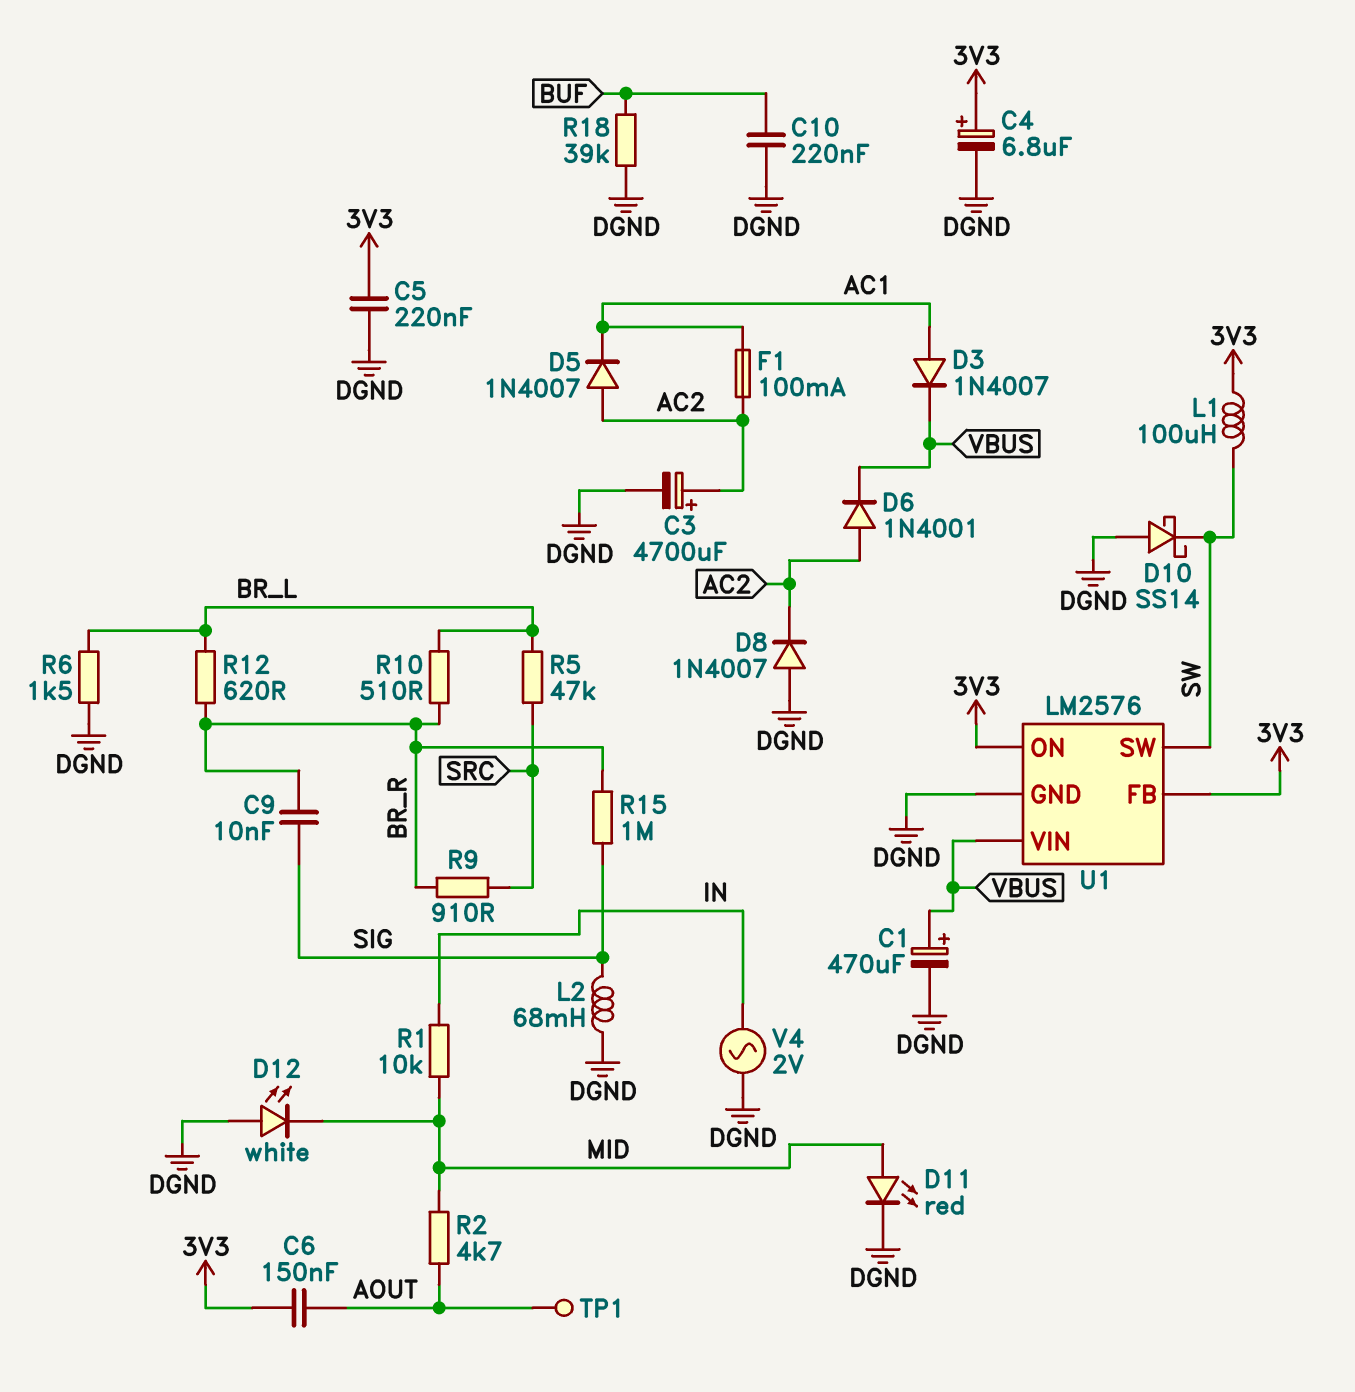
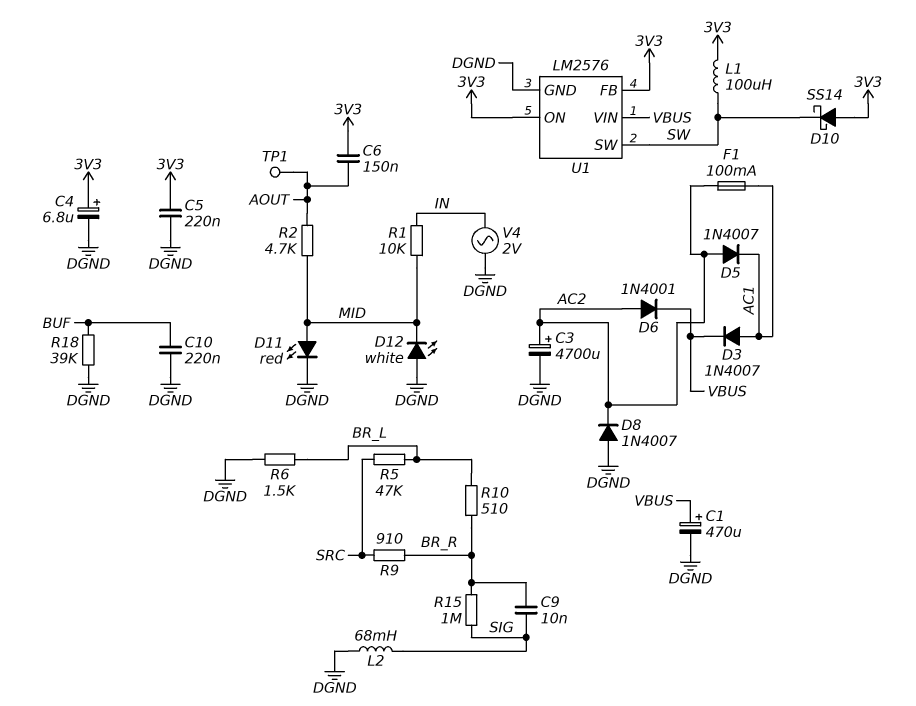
D10: schottky SS14 (A DGND, K SW) -> schottky SS14 (A 3V3, K SW)
R12: 620 (BR_L, BR_R) -> none

